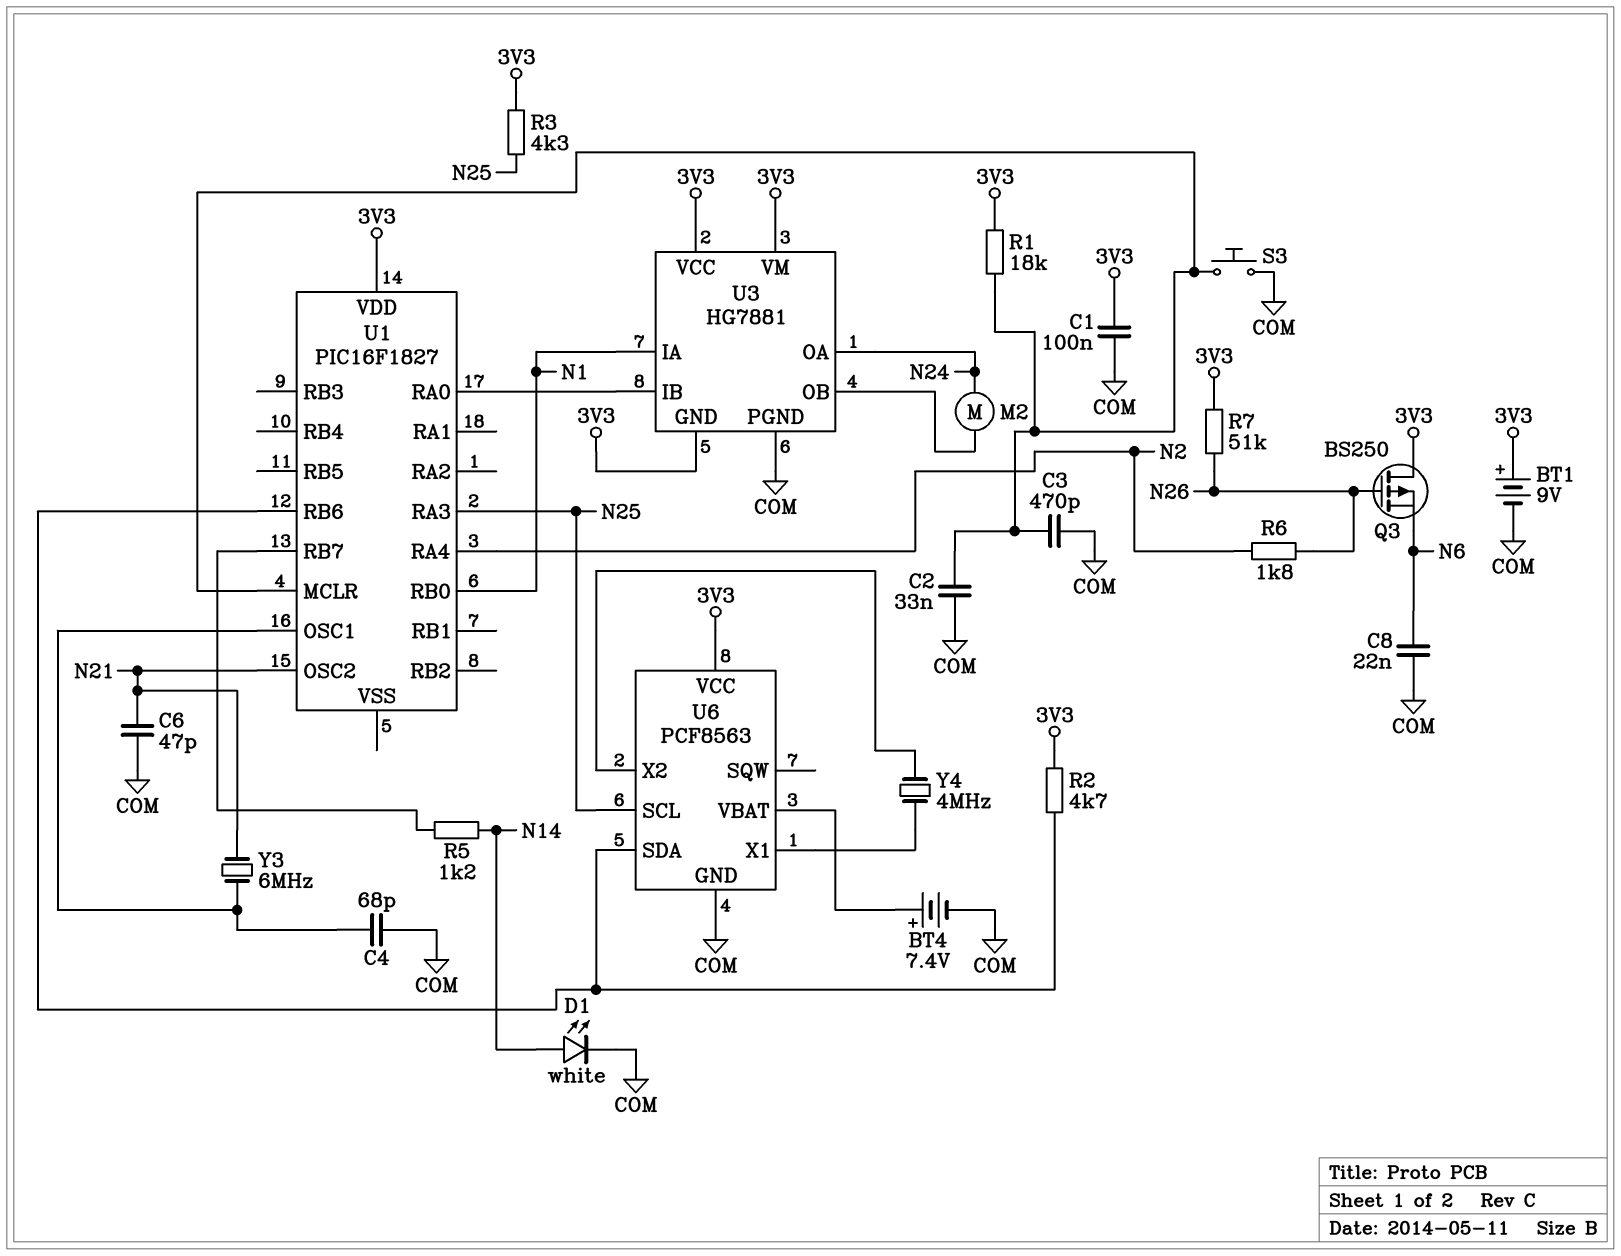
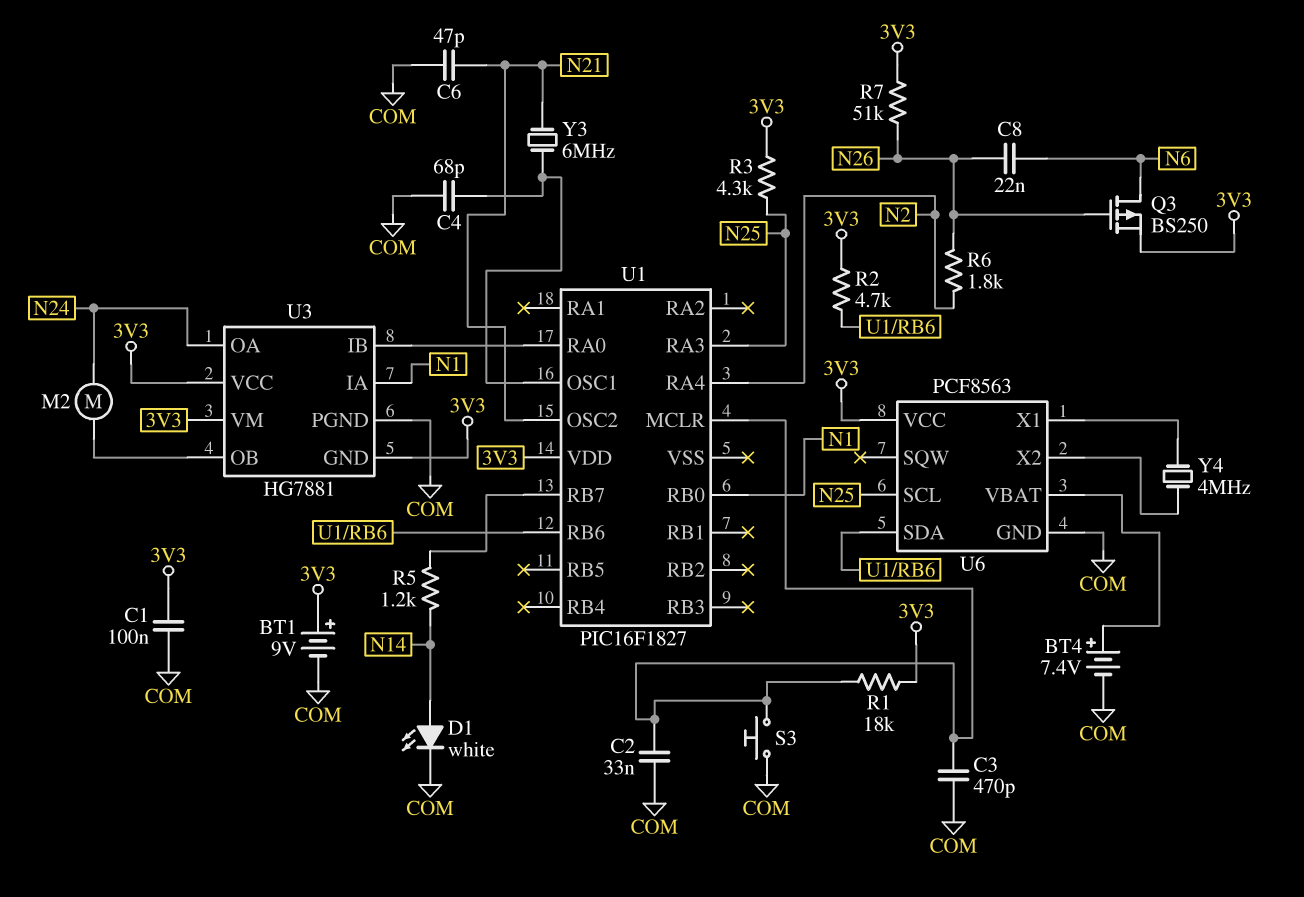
C8: 22nF (COM, N6) -> 22nF (N6, N26)
Q3: PMOS BS250 (G N26, D 3V3, S N6) -> PMOS BS250 (G N26, D N6, S 3V3)

